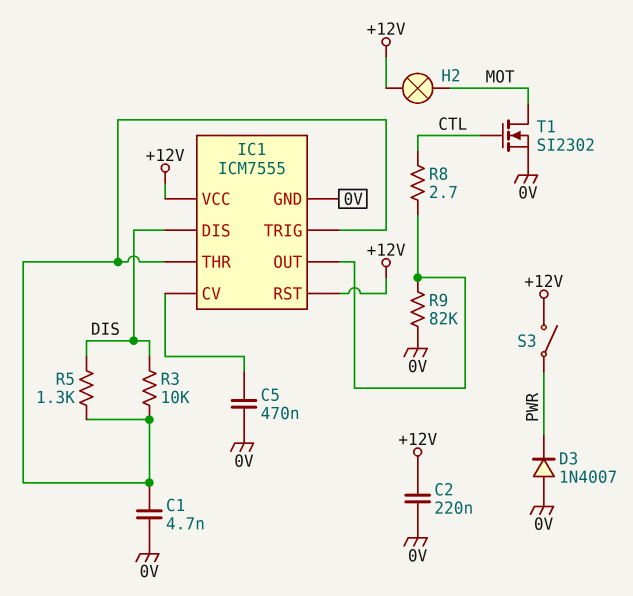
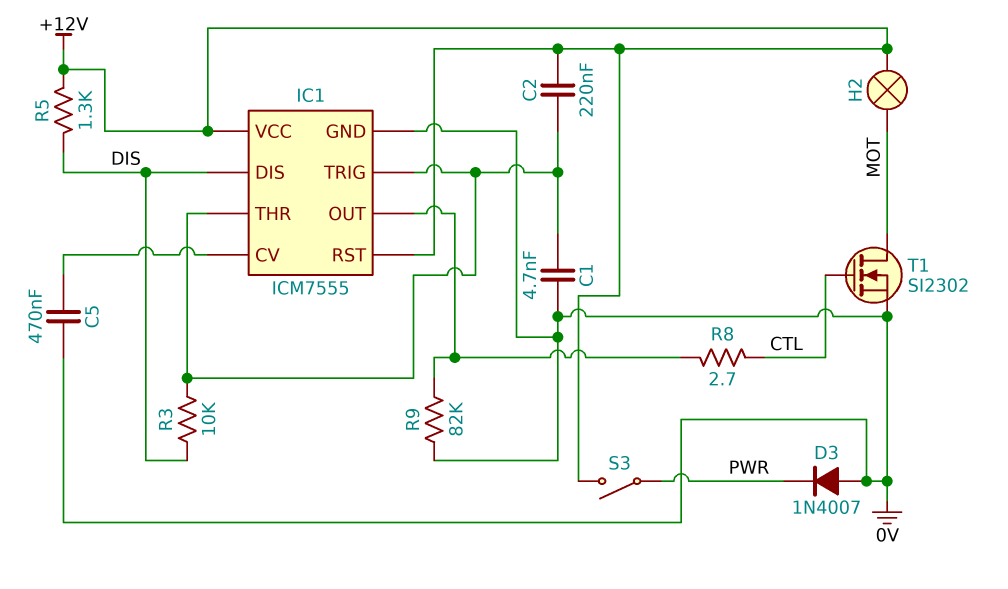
C2: 220nF (+12V, 0V) -> 220nF (+12V, IC1/THR)
R5: 1.3k (DIS, IC1/THR) -> 1.3k (+12V, DIS)

